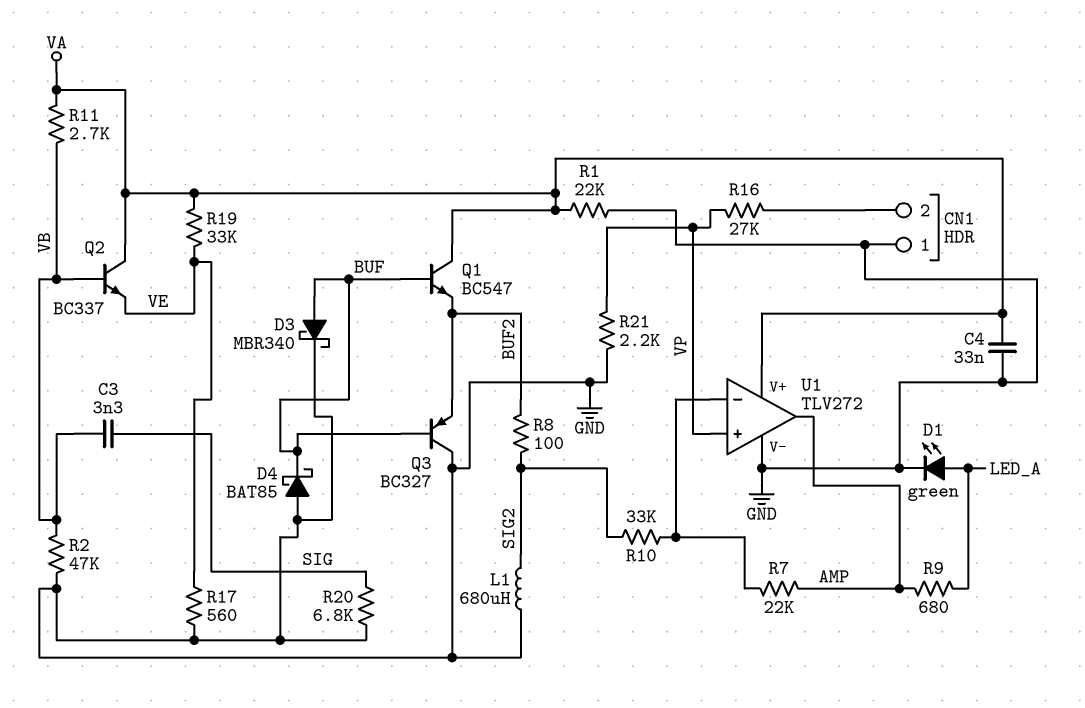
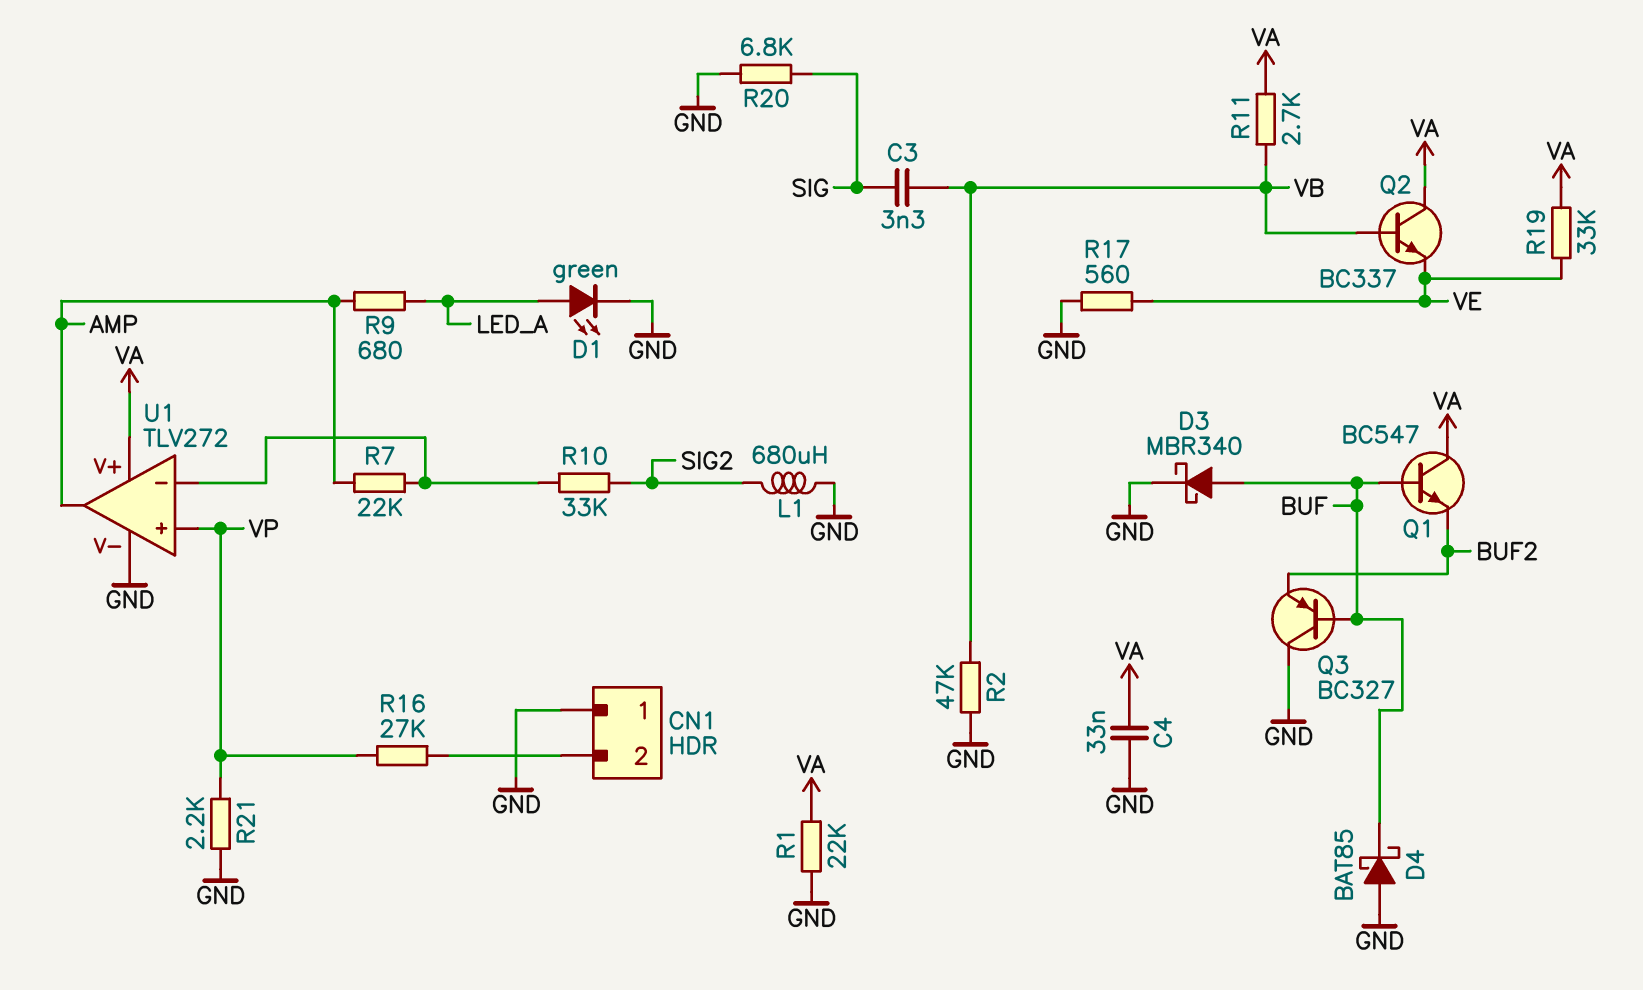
R8: 100 (BUF2, SIG2) -> none

